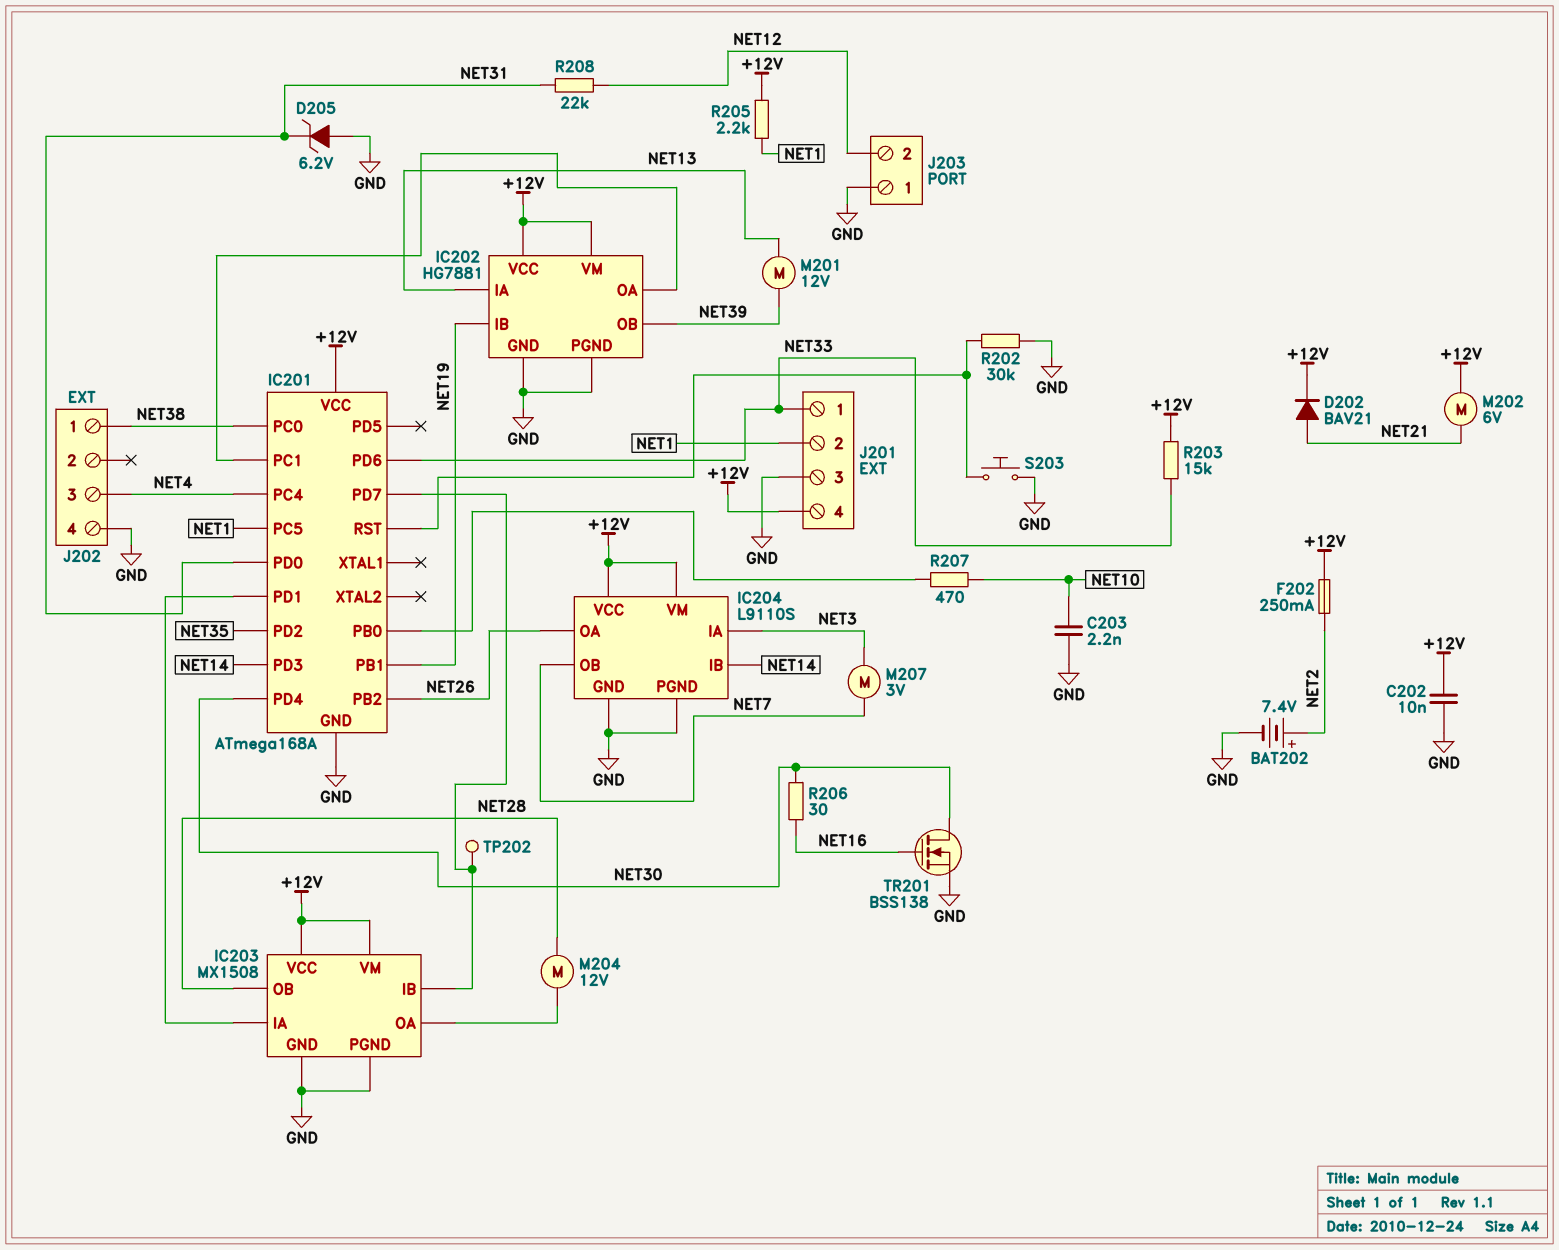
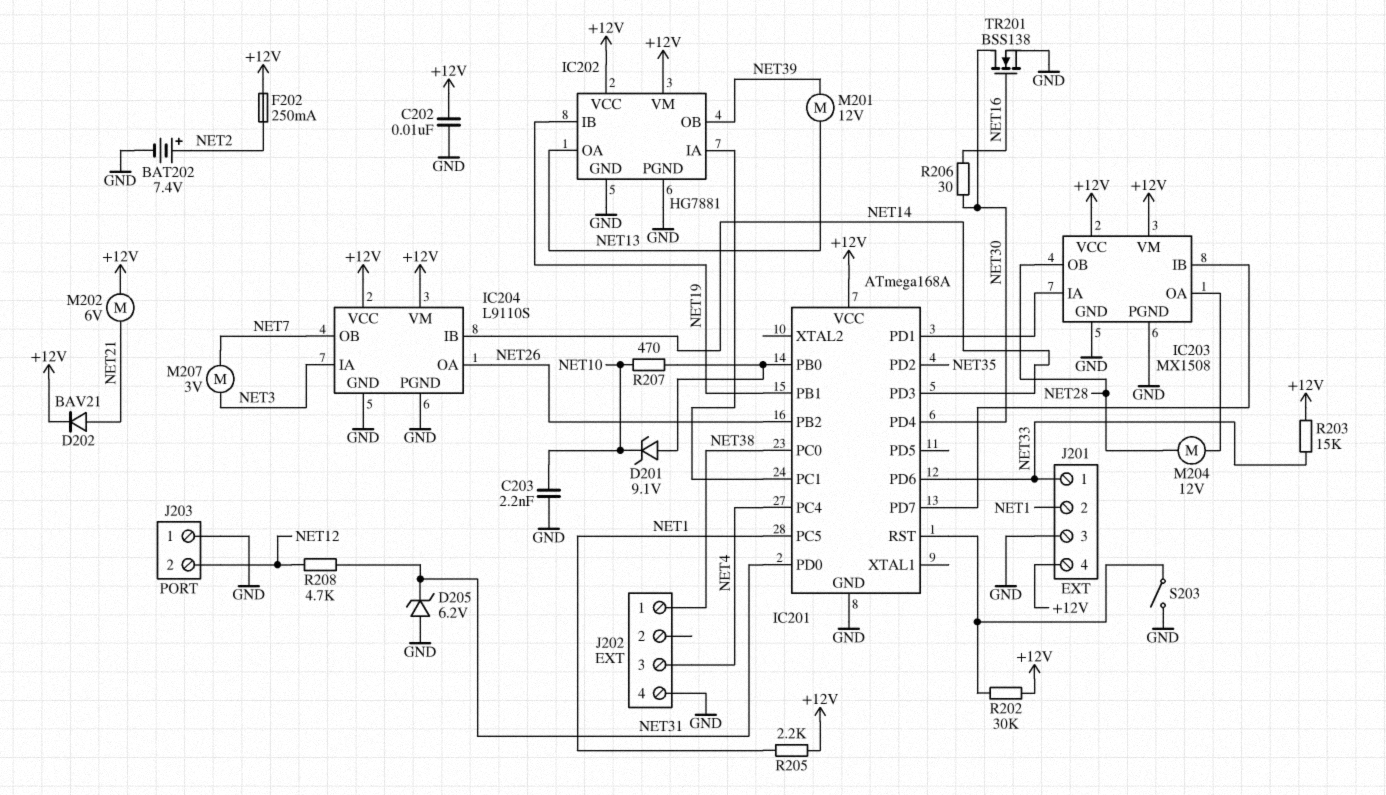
D201: none -> zener 9.1V (A IC201/PB0, K NET10)
IC202 pin IA: NET13 -> IC201/PC1
IC202 pin OA: IC201/PC1 -> NET13
R202: 30k (GND, IC201/RST) -> 30k (+12V, IC201/RST)
R208: 22k (NET12, NET31) -> 4.7k (NET12, NET31)
S203: button (GND, IC201/RST) -> switch (GND, IC201/RST)
TP202: test point (IC201/PD7) -> none

